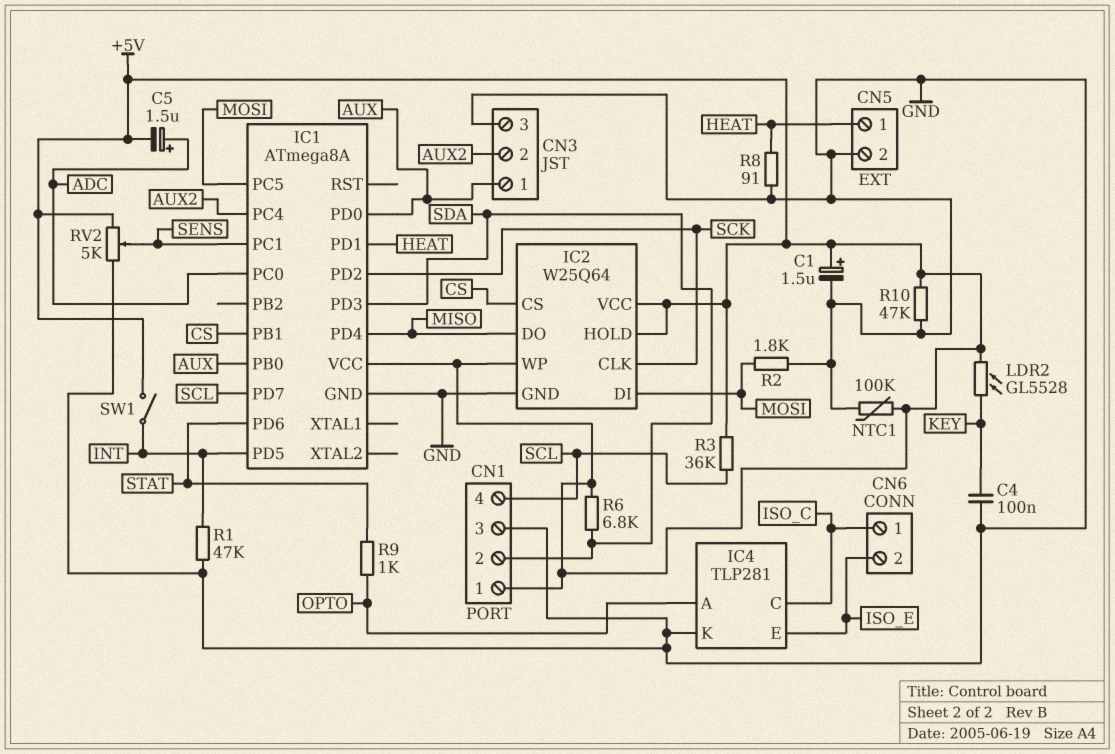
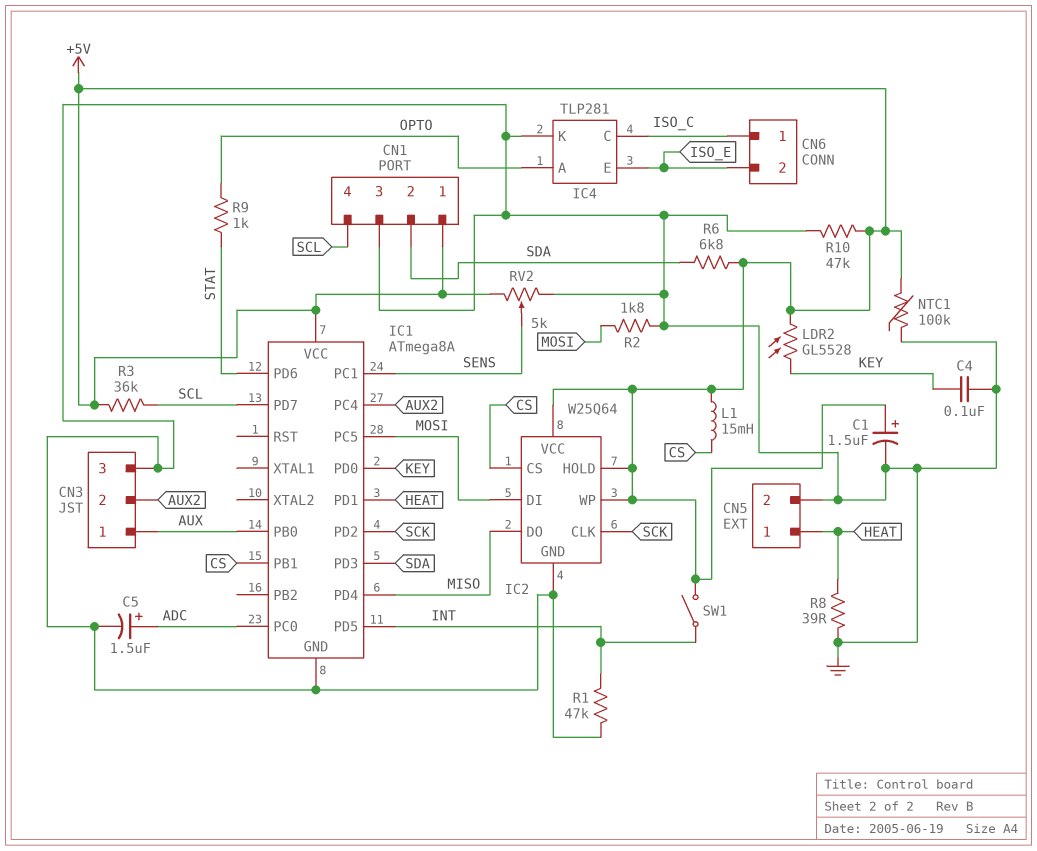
C5: 1.5uF (plus ADC, minus +5V) -> 1.5uF (plus ADC, minus GND)
IC1 pin PD0: AUX -> KEY
L1: none -> 15mH (+5V, CS)
R8: 91 (GND, HEAT) -> 39 (GND, HEAT)

